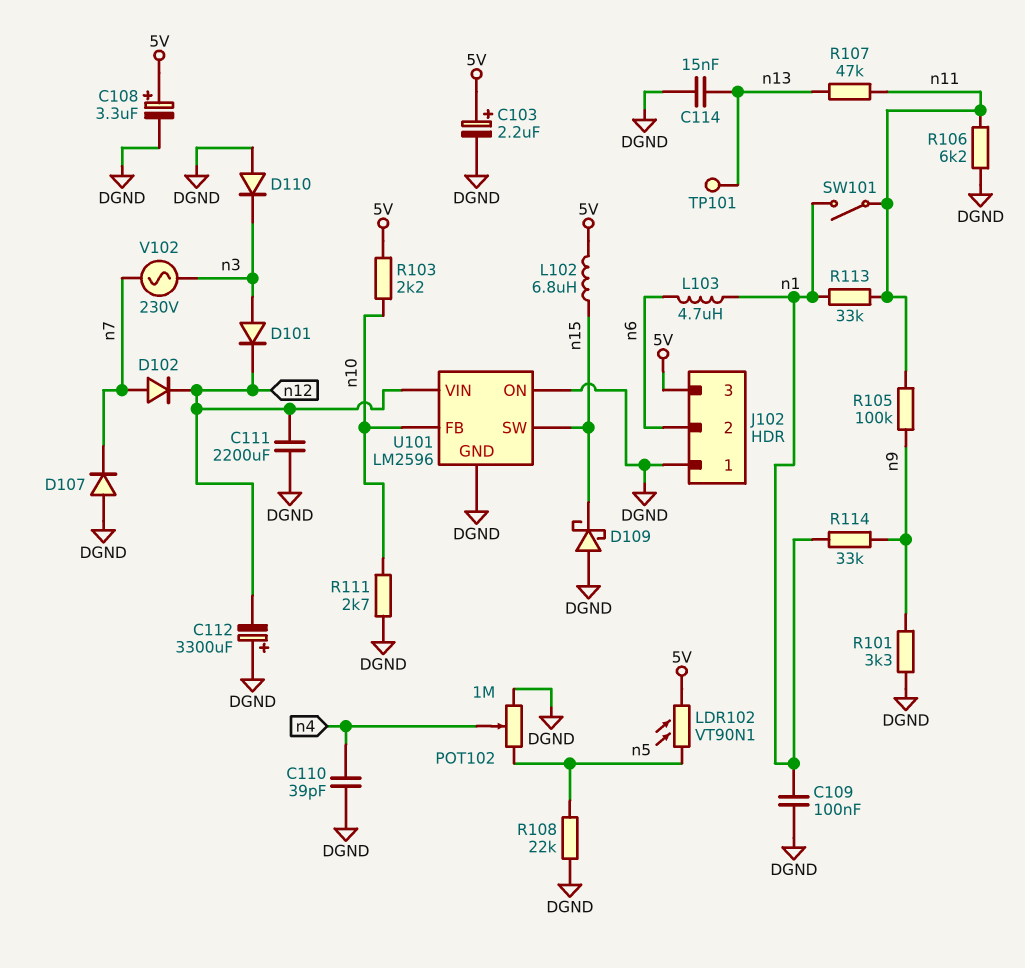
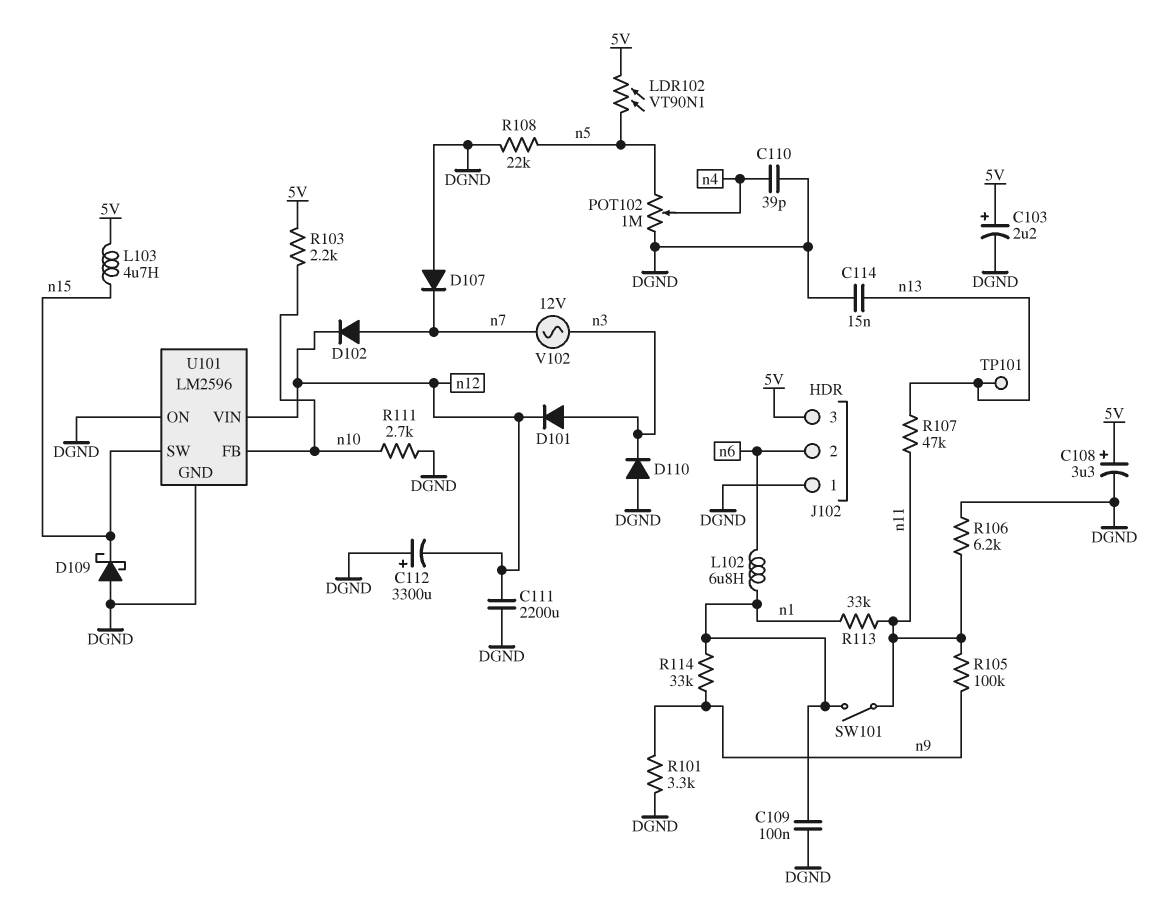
L102: 6.8uH (5V, n15) -> 6.8uH (n1, n6)
L103: 4.7uH (n1, n6) -> 4.7uH (5V, n15)
V102: AC 230V (n3, n7) -> AC 12V (n3, n7)

